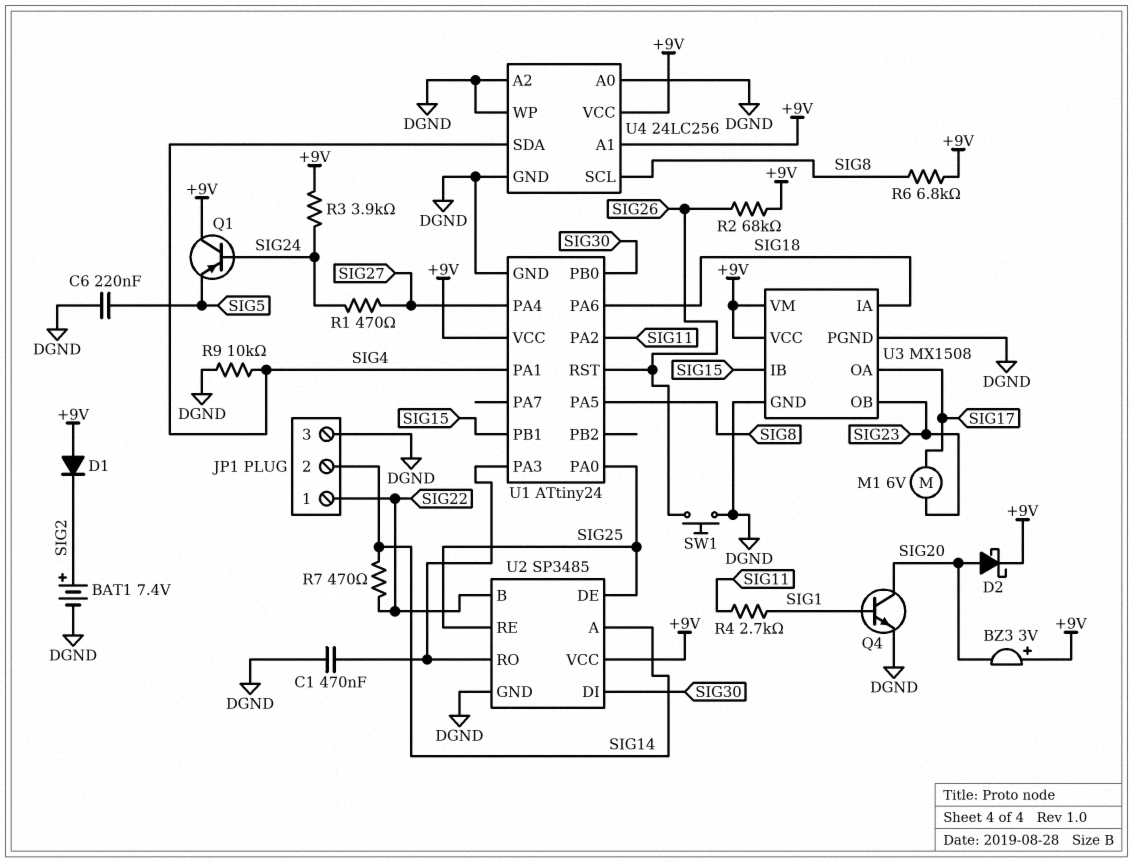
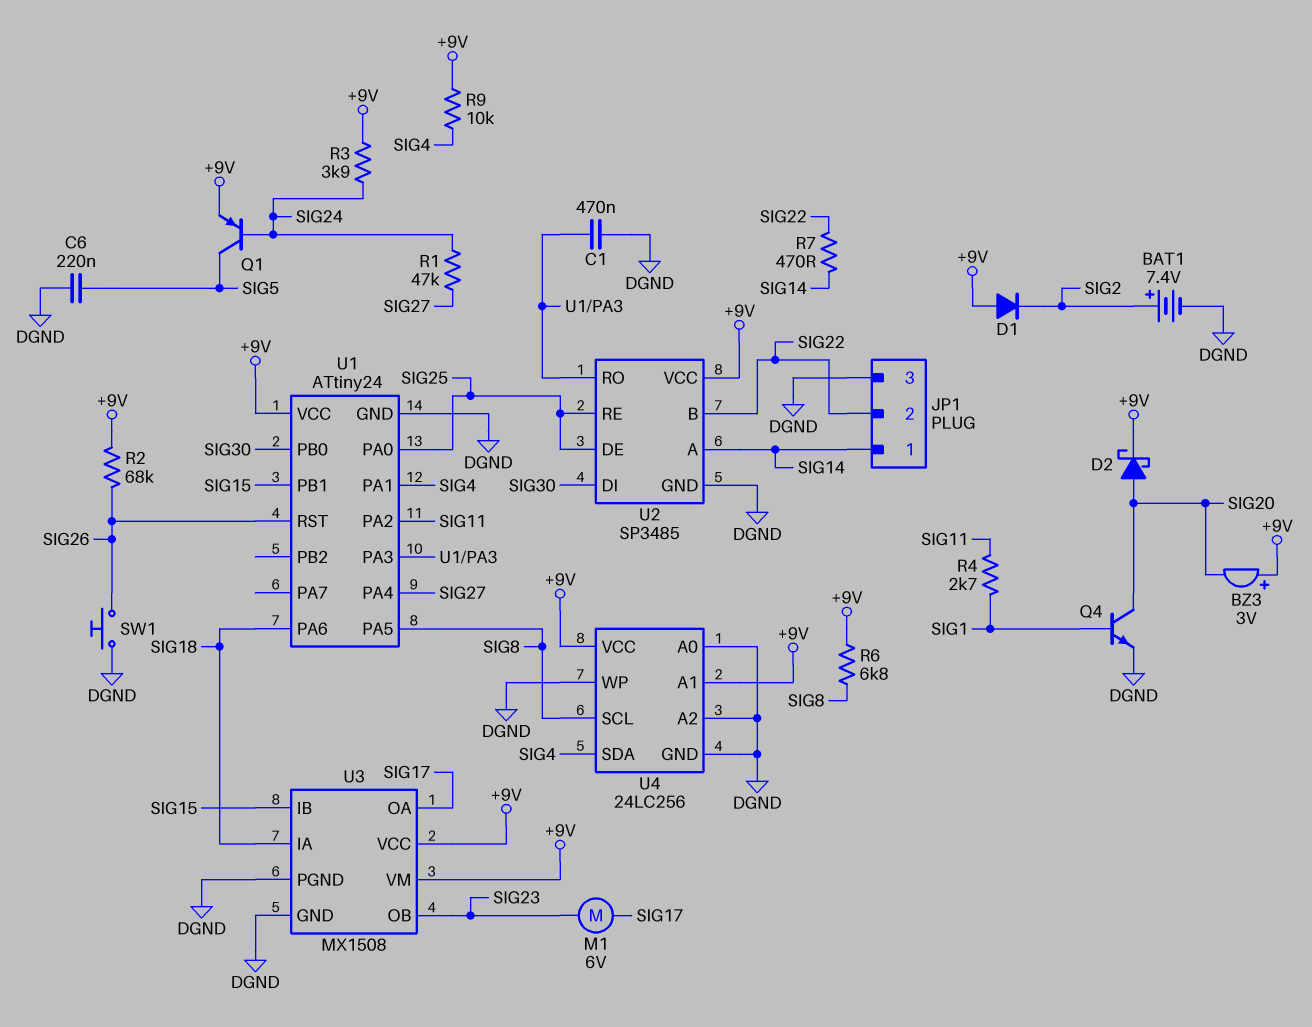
JP1 pin 1: SIG22 -> SIG14
JP1 pin 2: SIG14 -> SIG22
Q1: PNP (B SIG24, C +9V, E SIG5) -> PNP (B SIG24, C SIG5, E +9V)
R1: 470 (SIG24, SIG27) -> 47k (SIG24, SIG27)
R9: 10k (DGND, SIG4) -> 10k (+9V, SIG4)

